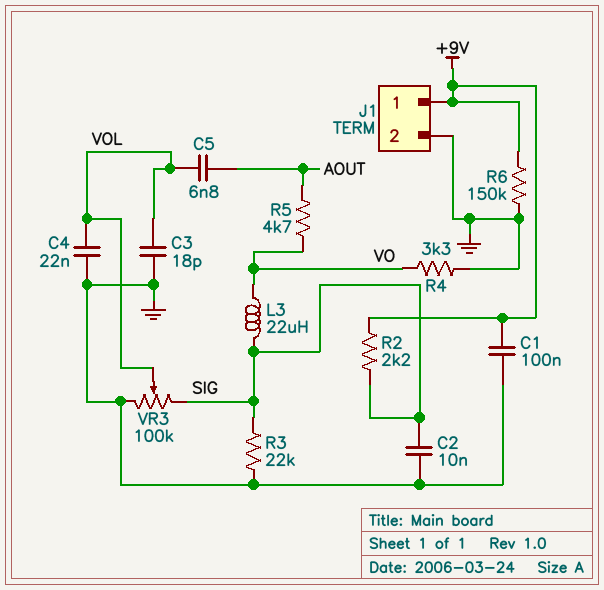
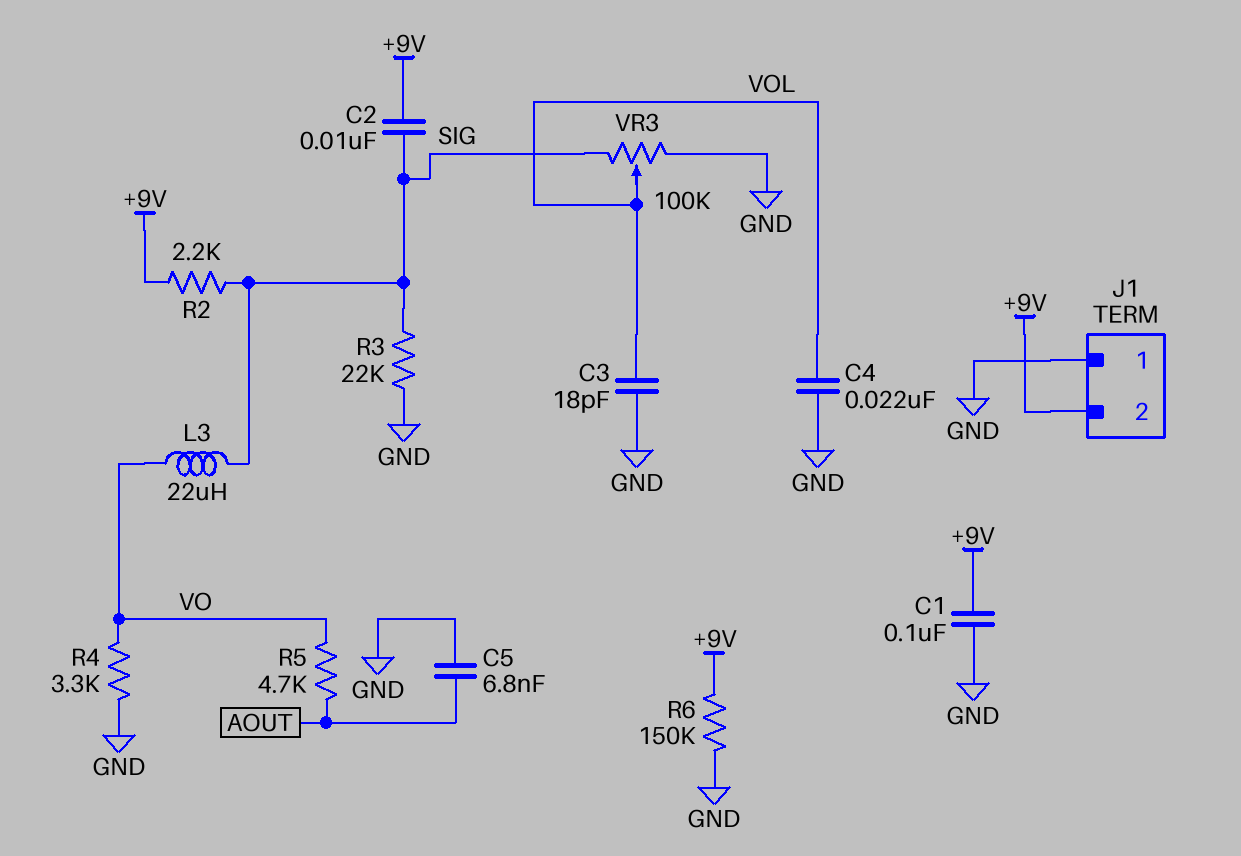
C2: 10nF (GND, SIG) -> 10nF (+9V, SIG)
C5: 6.8nF (AOUT, VOL) -> 6.8nF (AOUT, GND)
J1 pin 1: +9V -> GND
J1 pin 2: GND -> +9V

